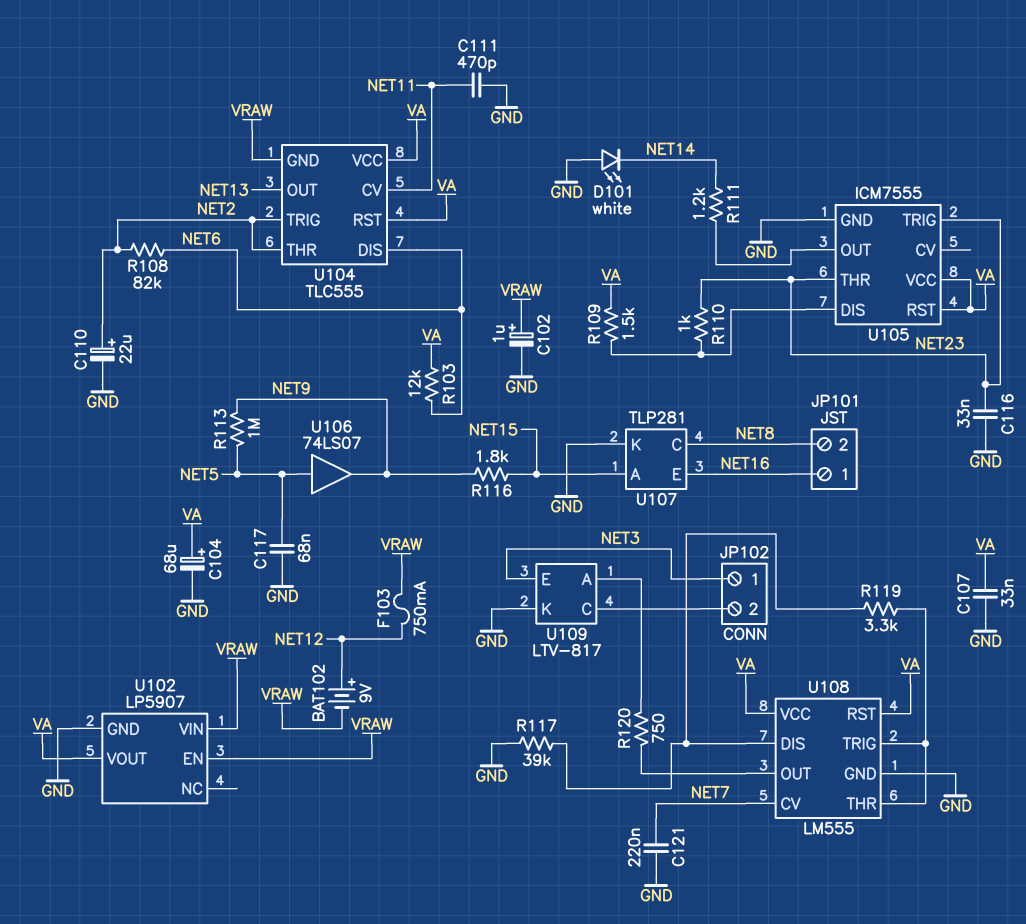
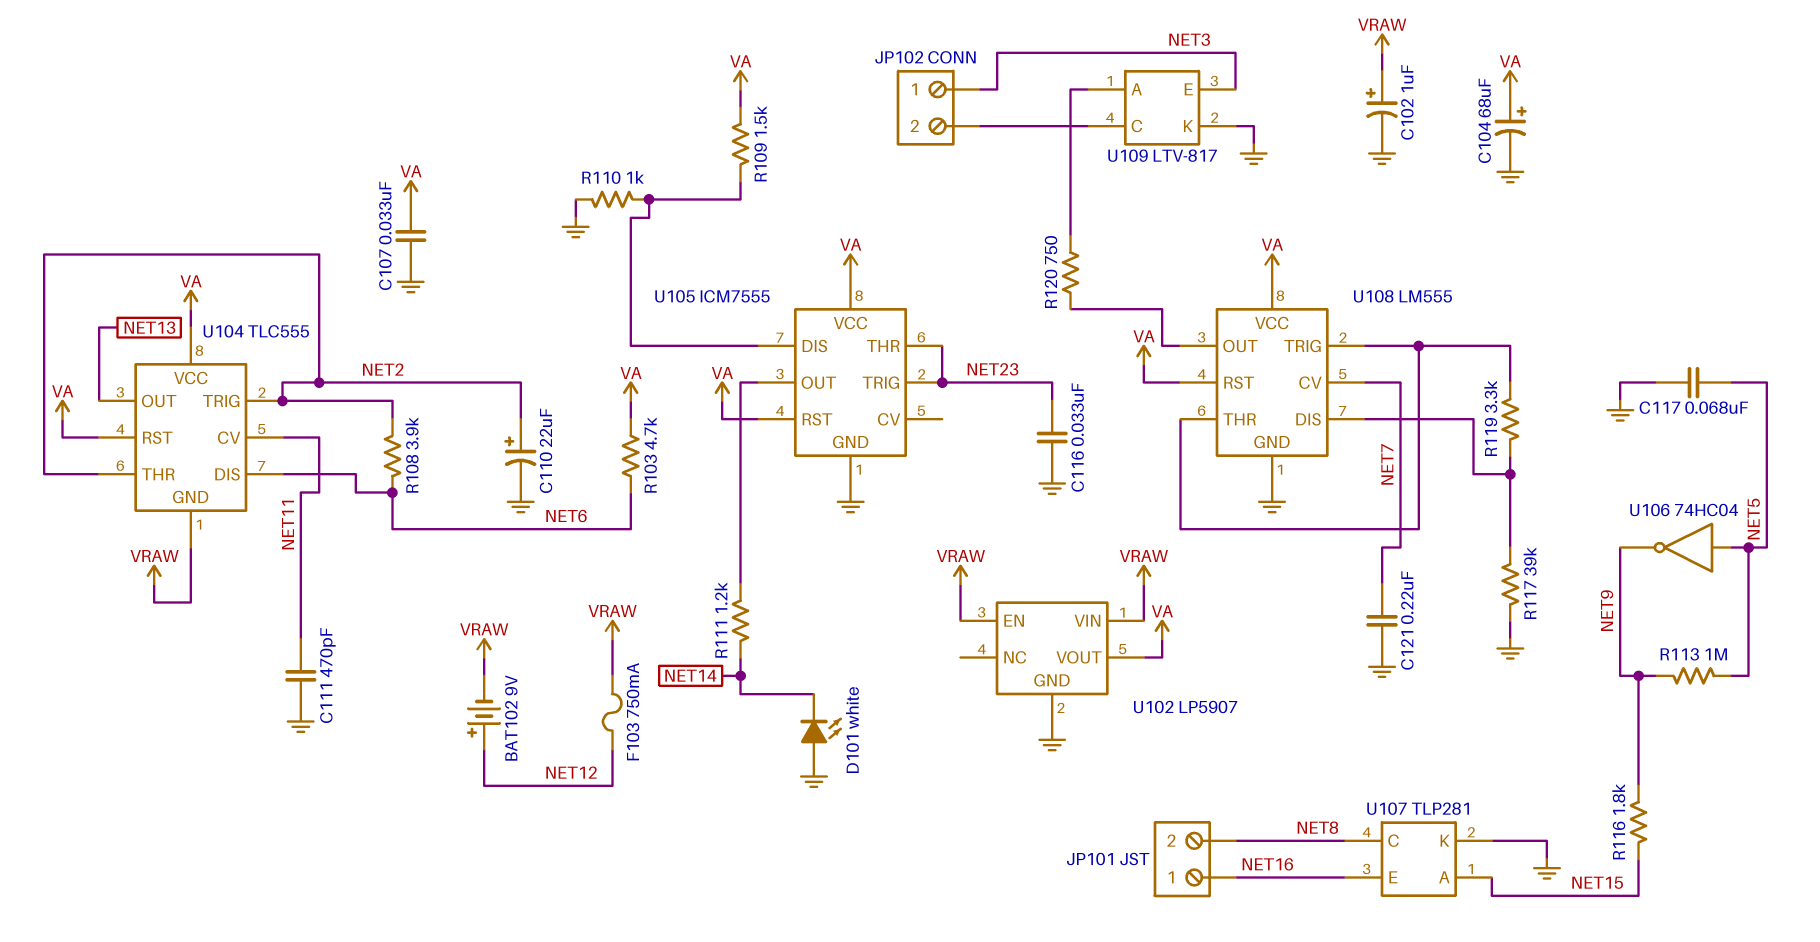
R103: 12k (NET6, VA) -> 4.7k (NET6, VA)
R108: 82k (NET2, NET6) -> 3.9k (NET2, NET6)
R110: 1k (NET23, U105/DIS) -> 1k (GND, U105/DIS)
U106: buffer 74LS07 (in NET5, out NET9) -> NOT 74HC04 (in NET5, out NET9)

